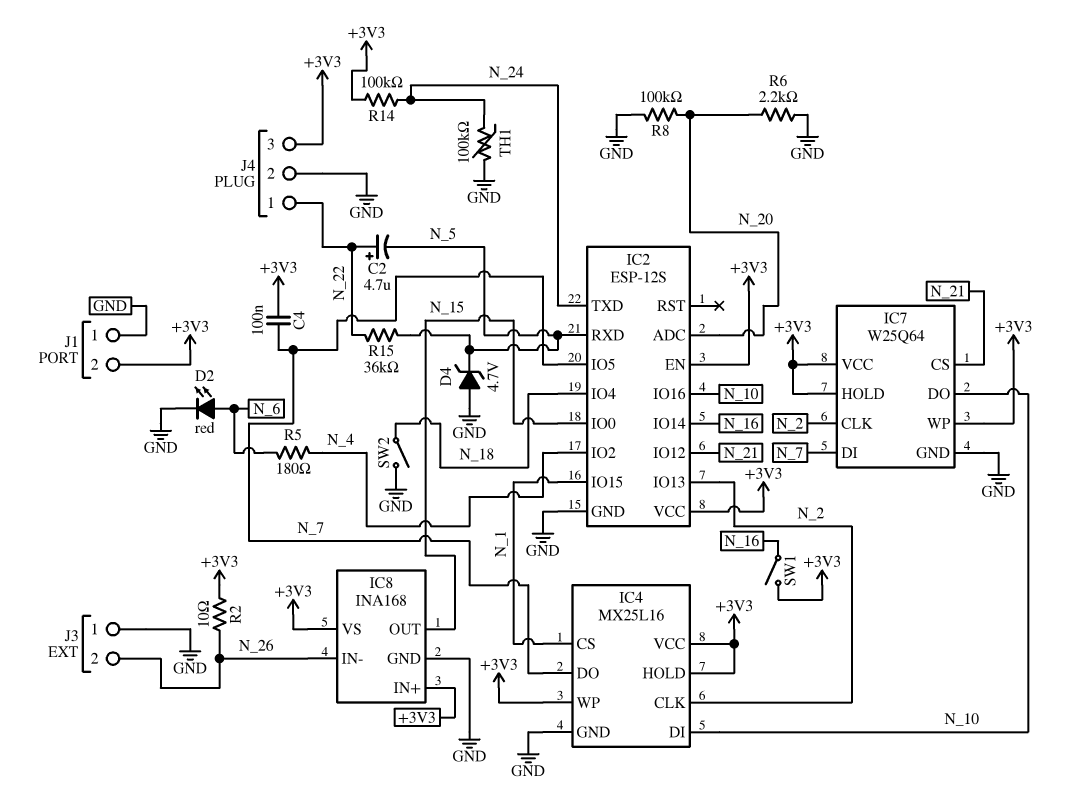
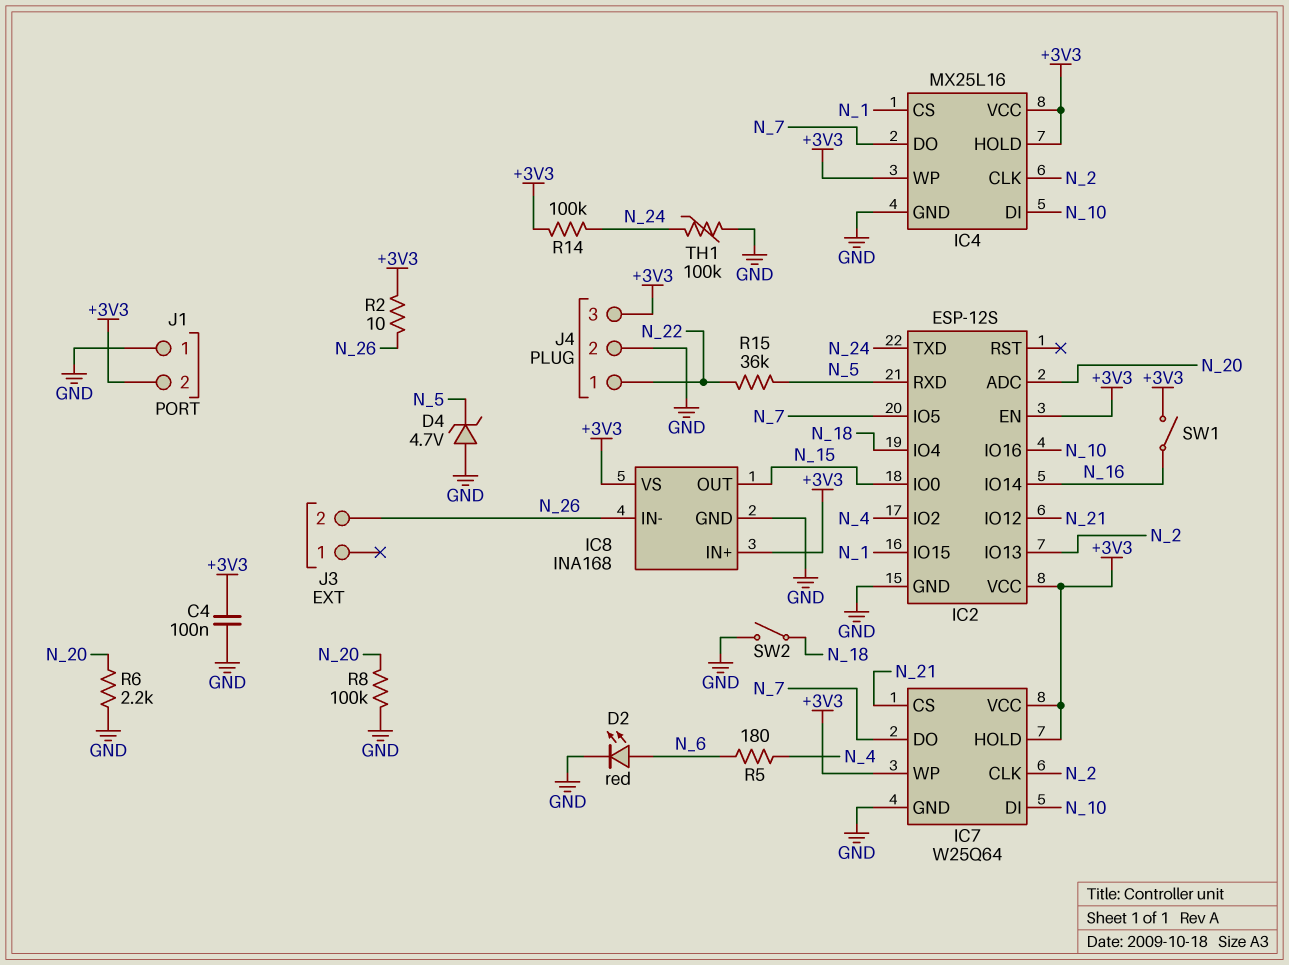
C2: 4.7uF (plus N_22, minus N_5) -> none
C4: 100nF (+3V3, N_7) -> 100nF (+3V3, GND)
IC7 pin DI: N_7 -> N_10
IC7 pin DO: N_10 -> N_7
J3 pin 1: GND -> none

